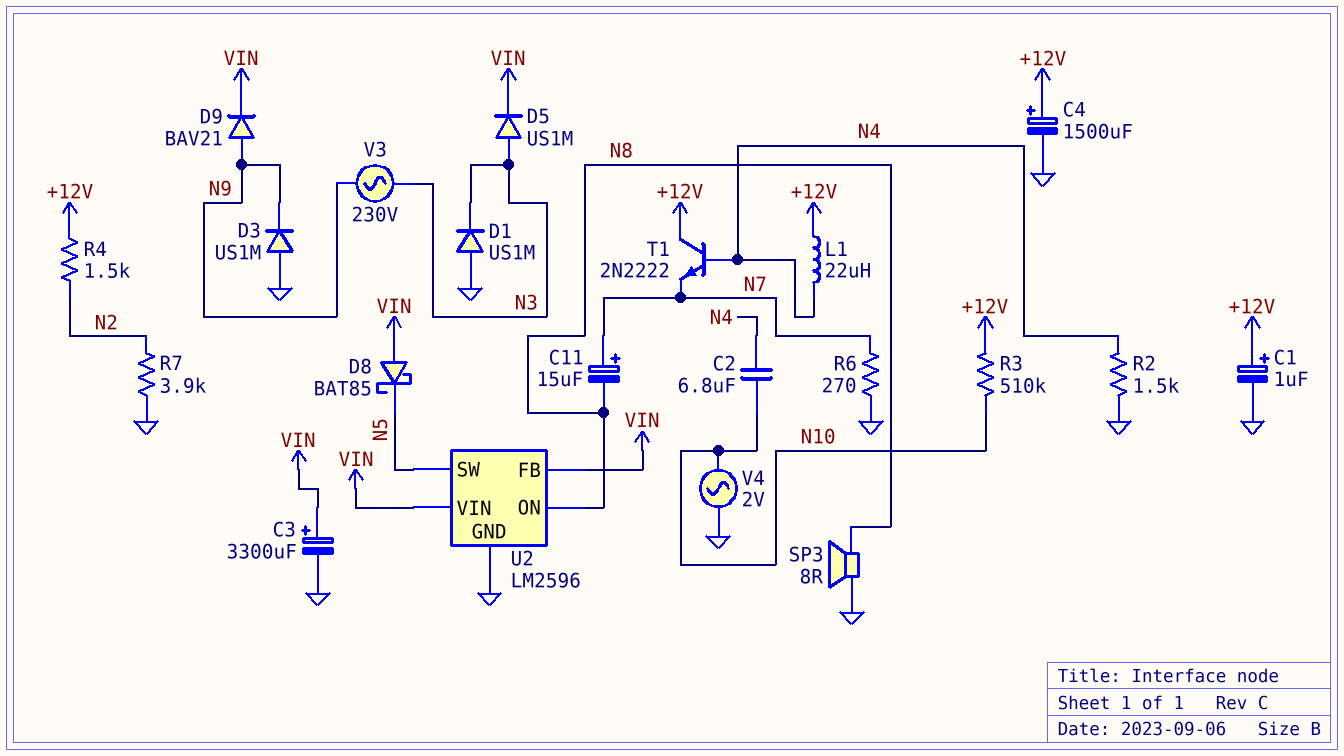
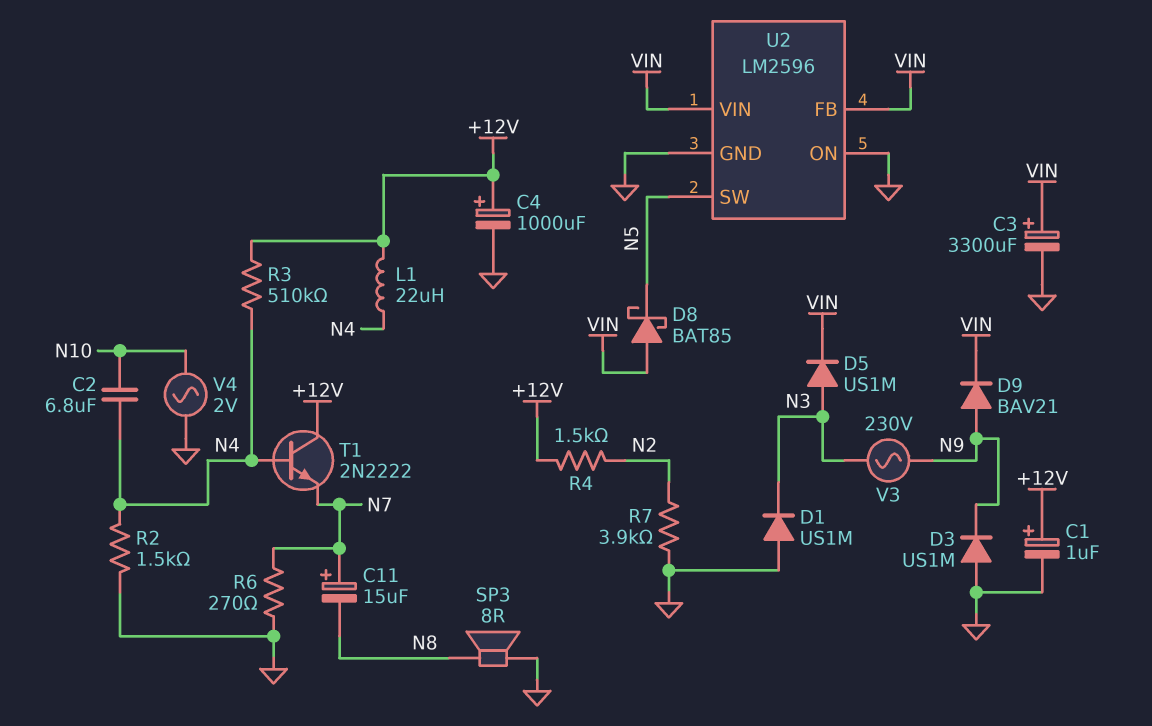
C4: 1500uF (plus +12V, minus GND) -> 1000uF (plus +12V, minus GND)
R3: 510k (+12V, N10) -> 510k (+12V, N4)
U2 pin ON: N8 -> GND

